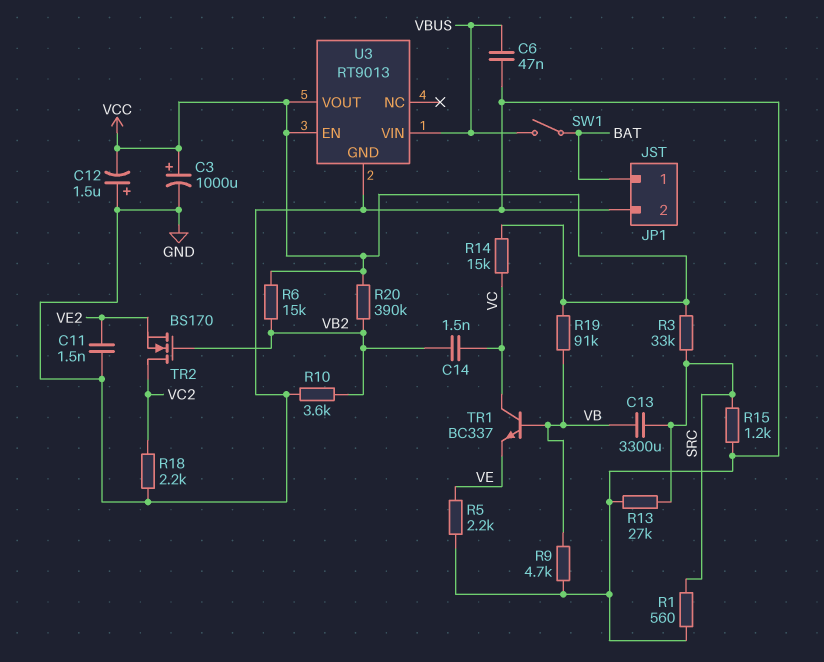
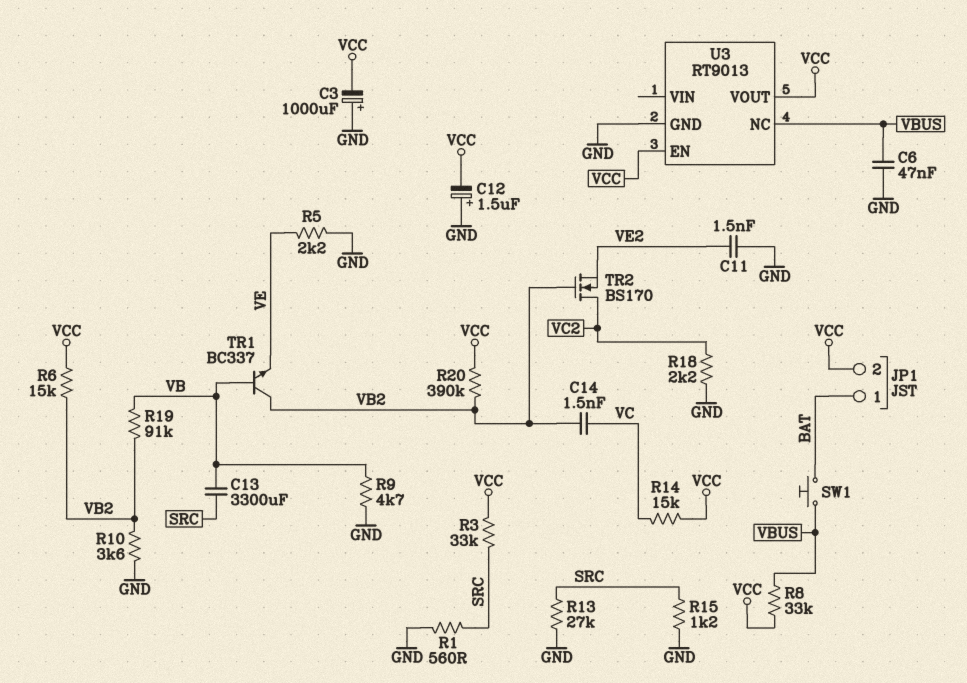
C3: 1000uF (plus VCC, minus GND) -> 1000uF (plus GND, minus VCC)
JP1 pin 2: GND -> VCC
R8: none -> 33k (VBUS, VCC)
R19: 91k (VB, VCC) -> 91k (VB, VB2)
SW1: switch (BAT, VBUS) -> button (BAT, VBUS)
TR1: NPN BC337 (B VB, C VC, E VE) -> NPN BC337 (B VB, C VB2, E VE)
U3 pin NC: none -> VBUS
U3 pin VIN: VBUS -> none

